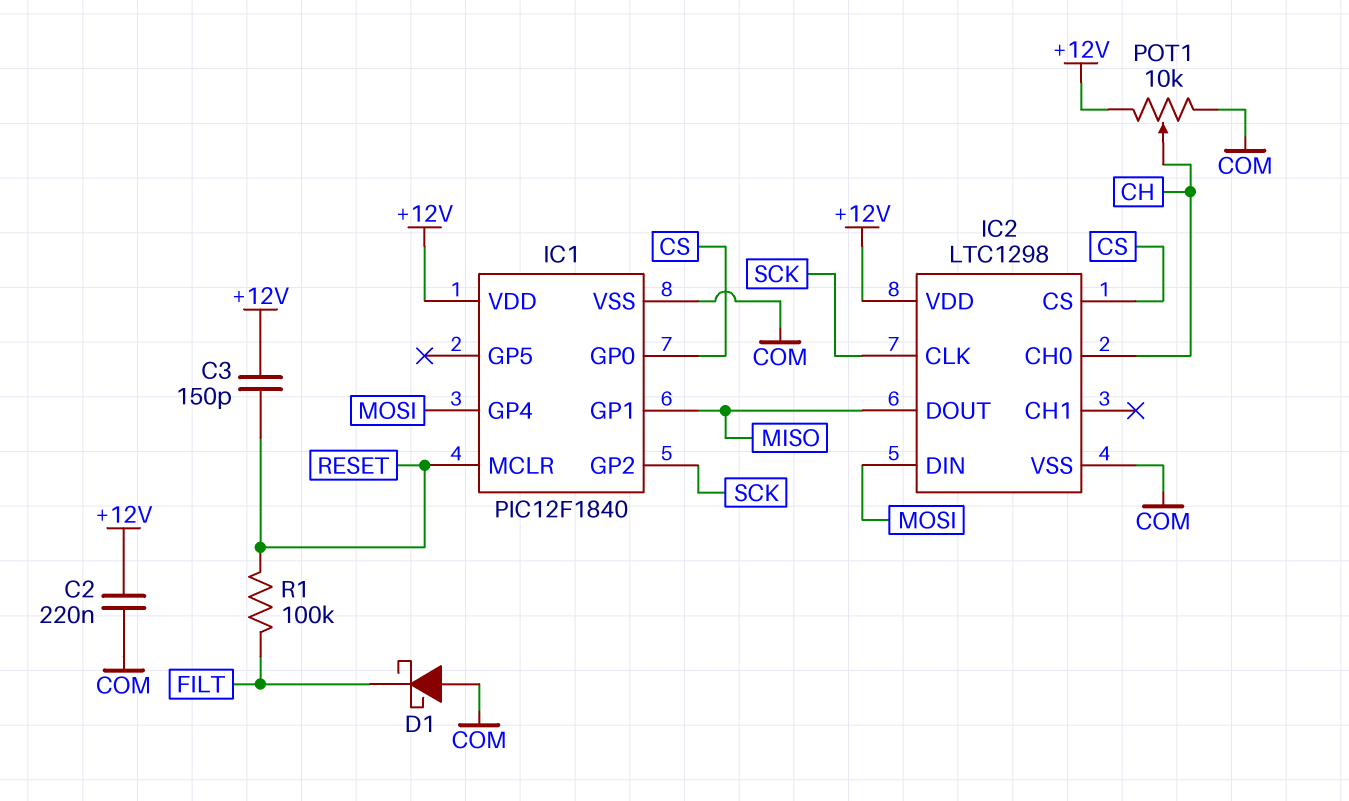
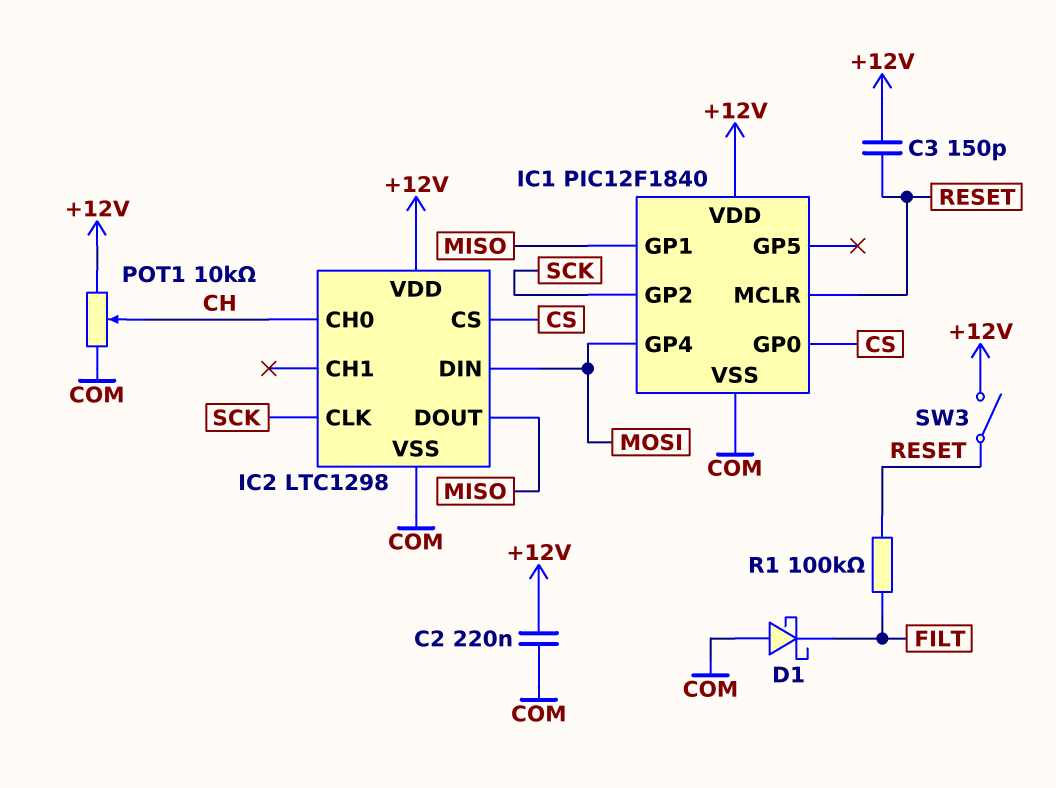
SW3: none -> switch (+12V, RESET)

